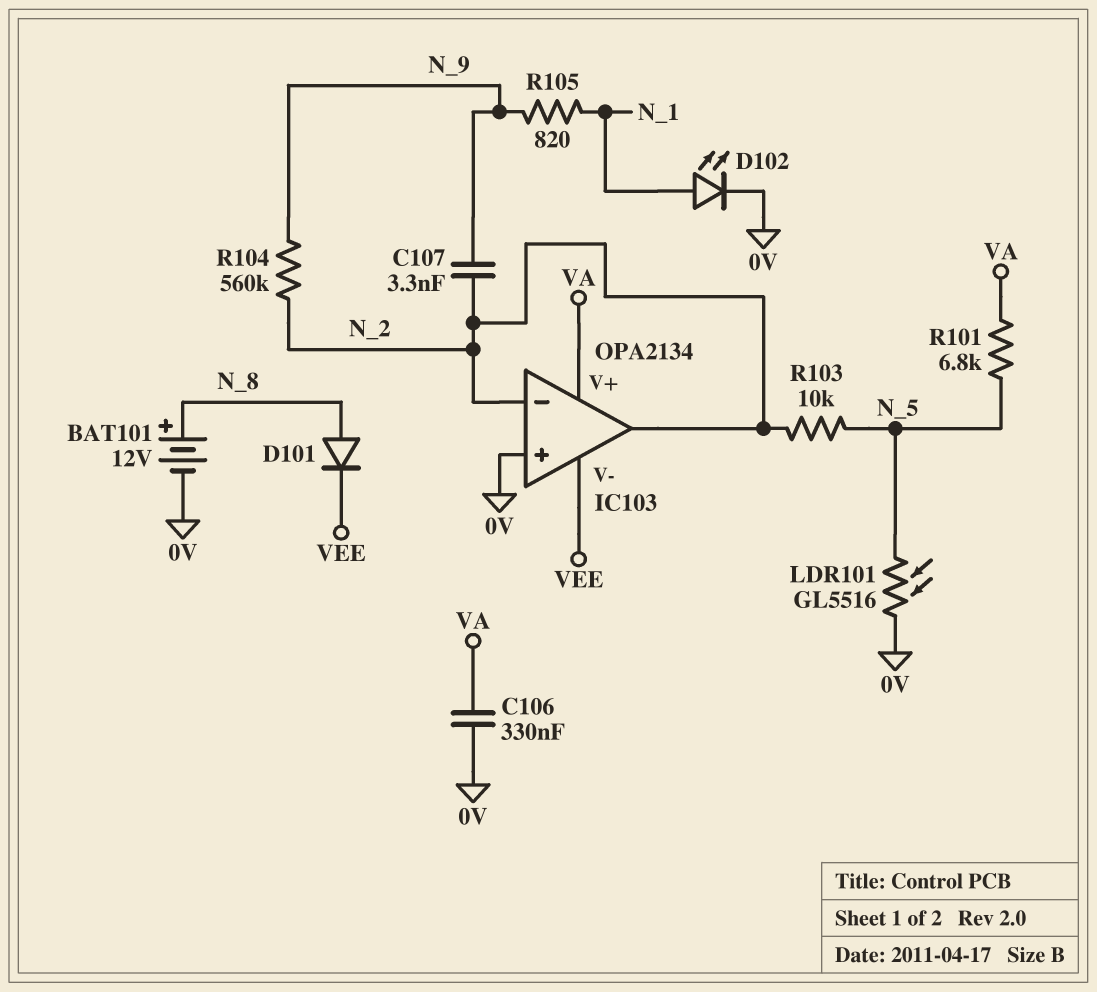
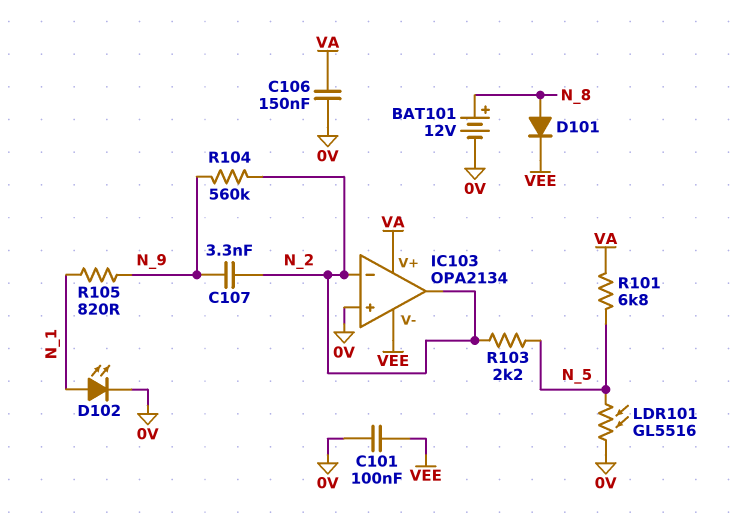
C101: none -> 100nF (0V, VEE)
C106: 330nF (0V, VA) -> 150nF (0V, VA)
R103: 10k (N_2, N_5) -> 2.2k (N_2, N_5)

